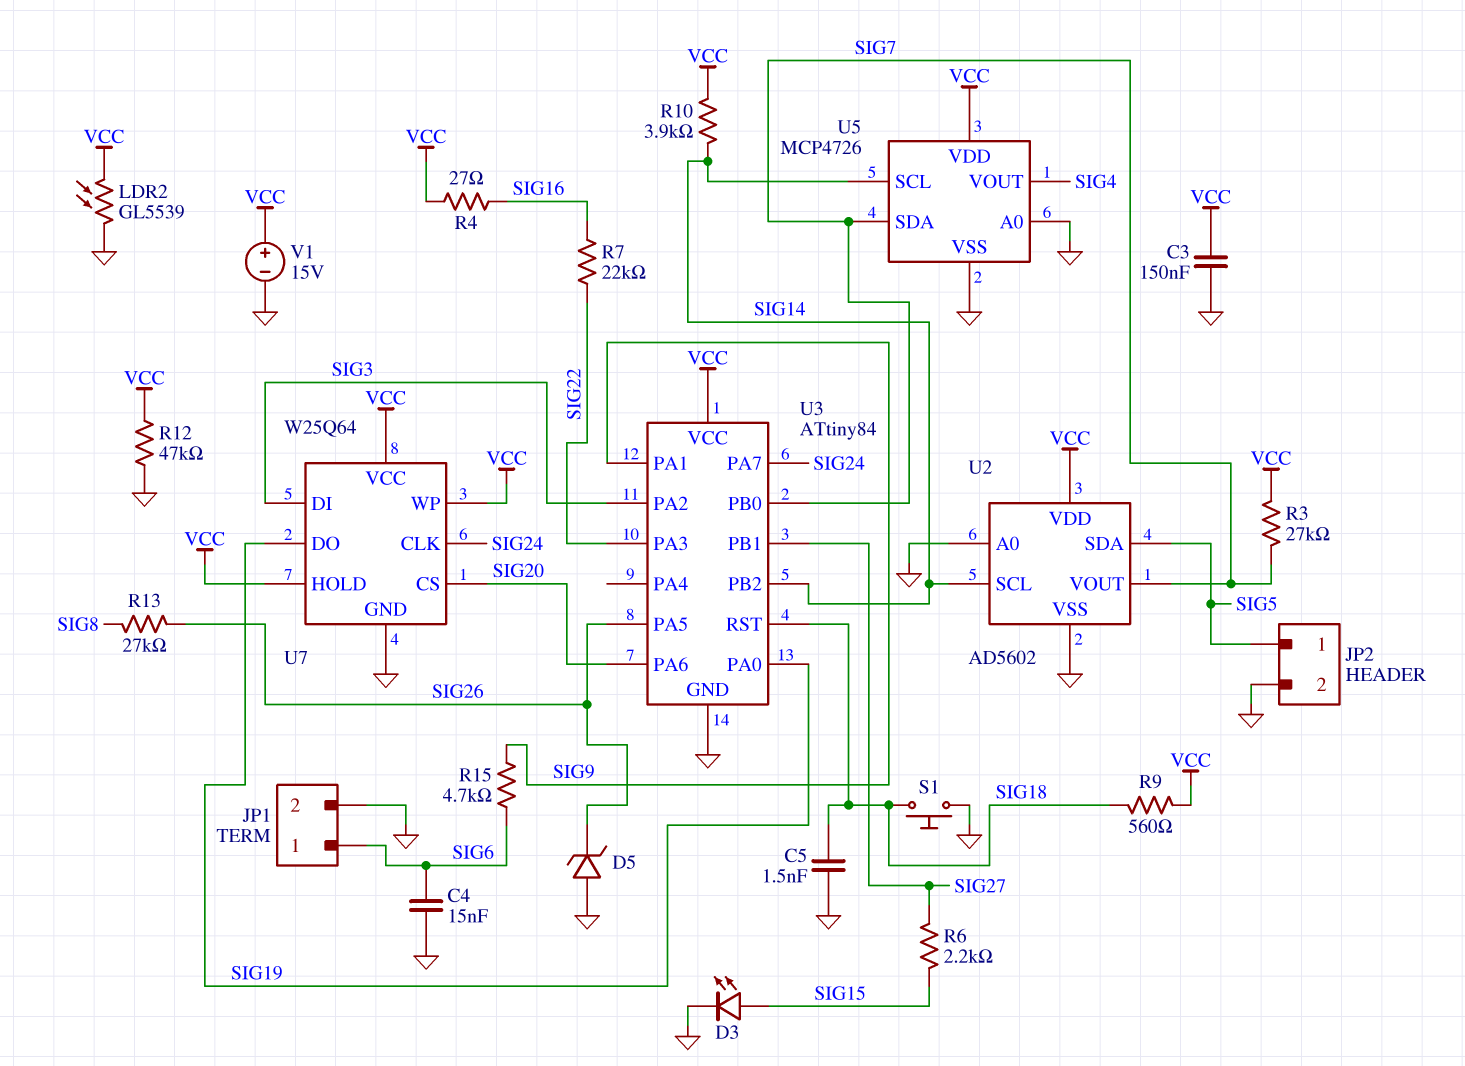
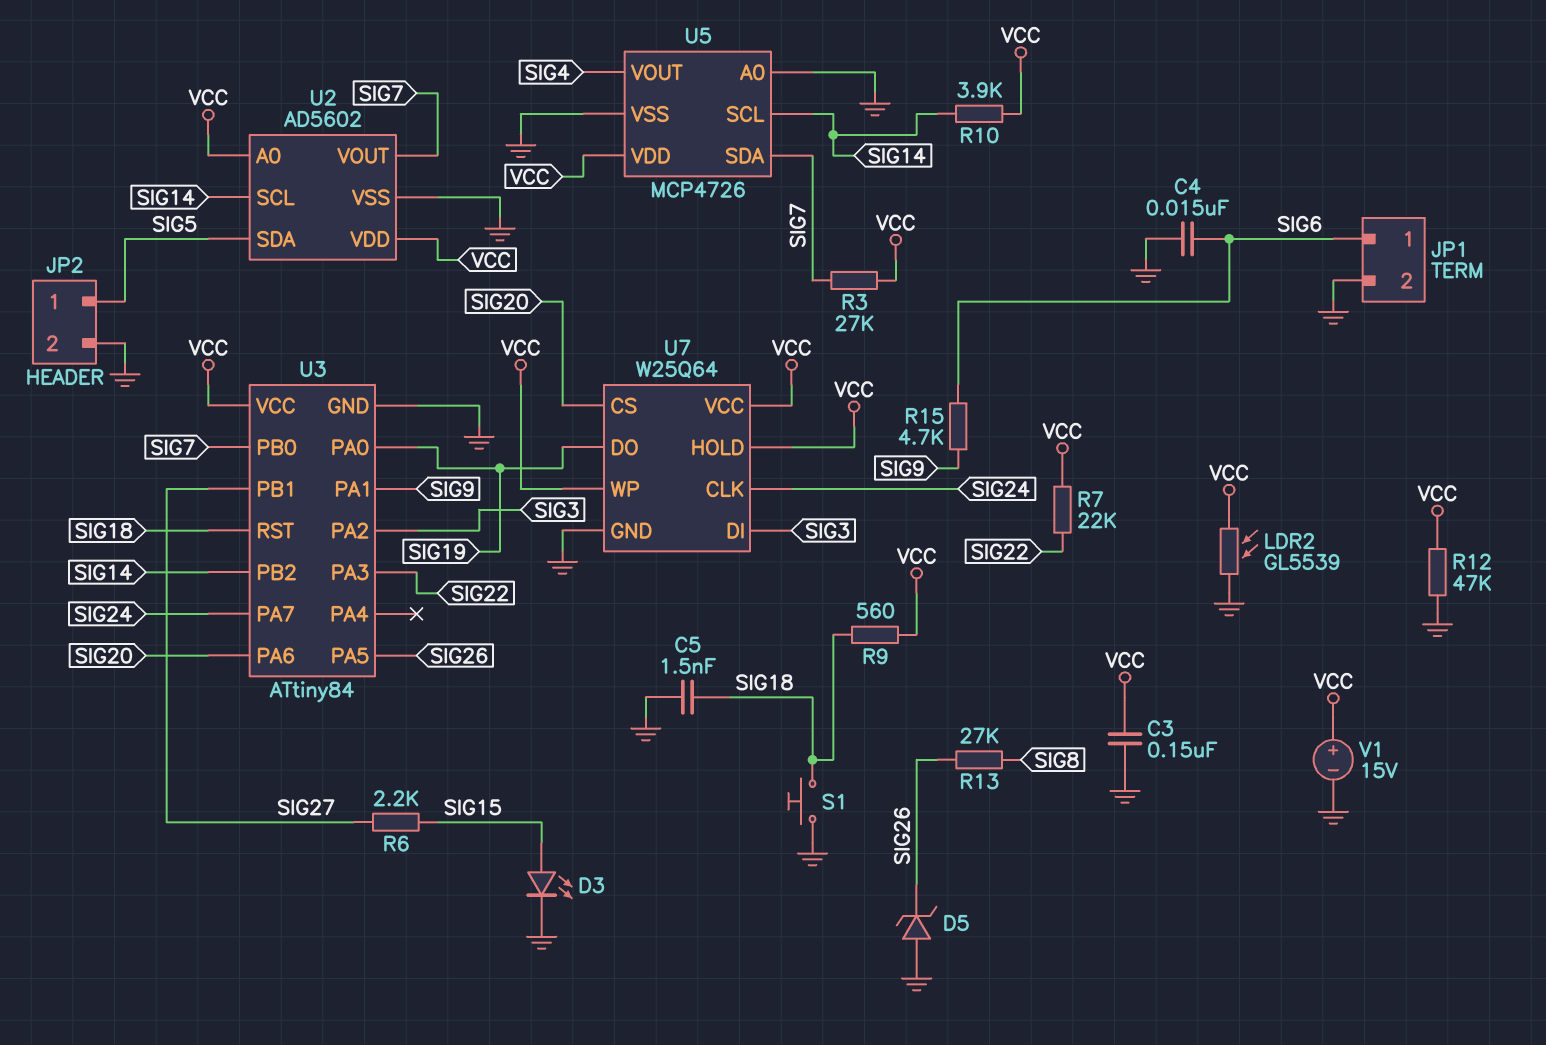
R4: 27 (SIG16, VCC) -> none
R7: 22k (SIG16, SIG22) -> 22k (SIG22, VCC)
U2 pin A0: GND -> VCC

